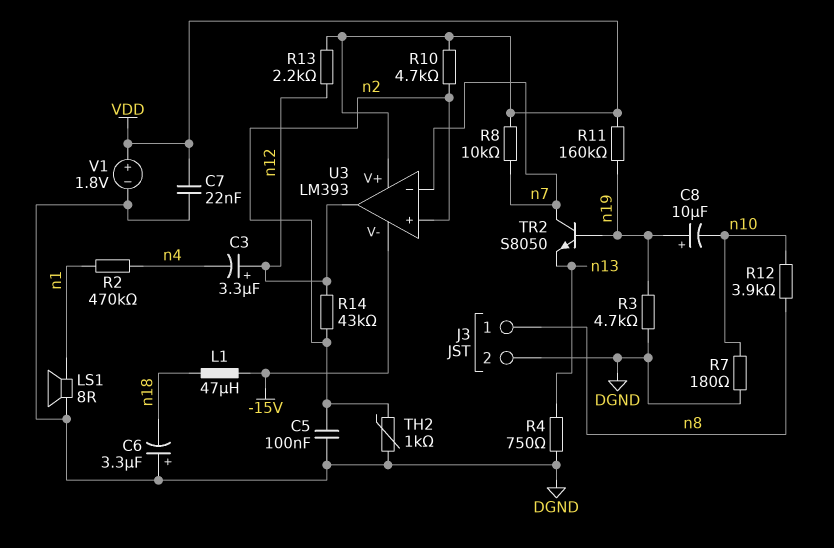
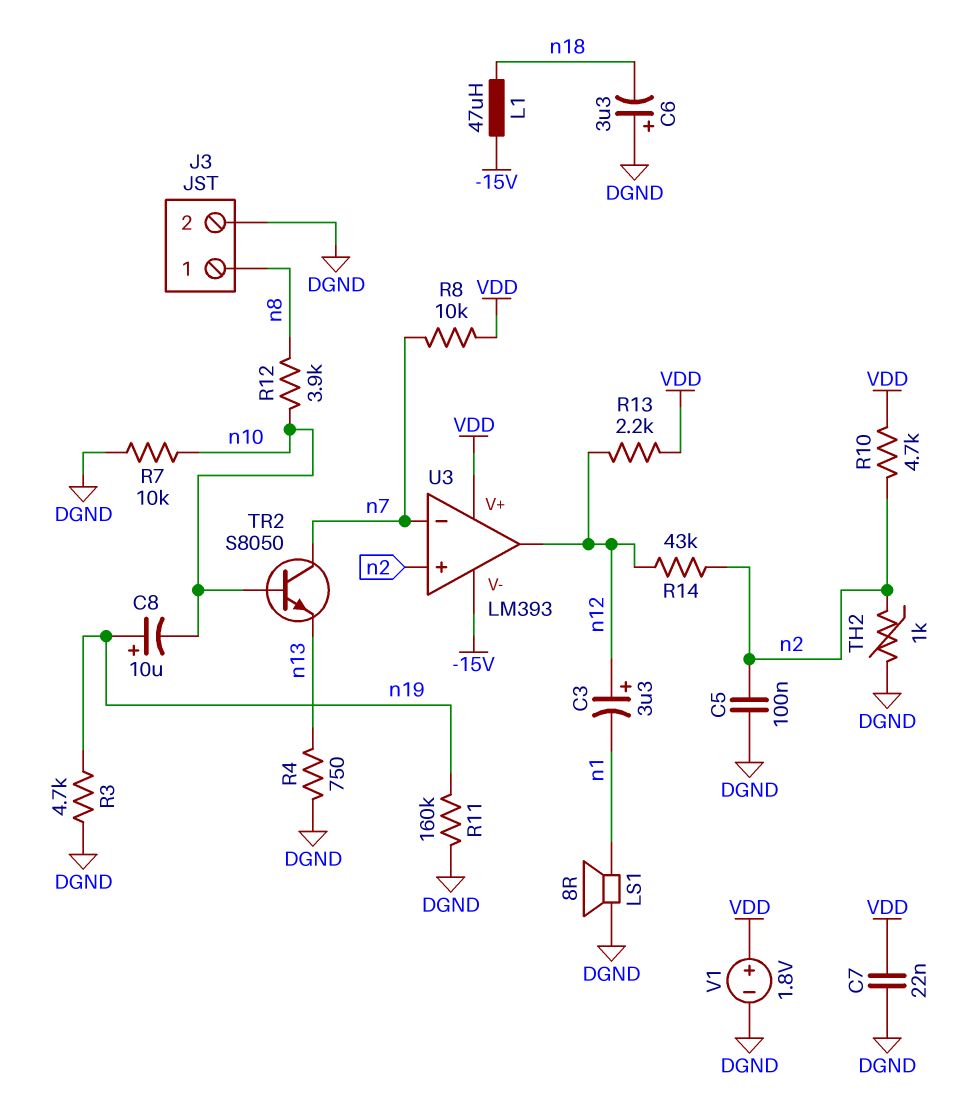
C3: 3.3uF (plus n12, minus n4) -> 3.3uF (plus n12, minus n1)
R2: 470k (n1, n4) -> none
R7: 180 (DGND, n10) -> 10k (DGND, n10)
R11: 160k (VDD, n19) -> 160k (DGND, n19)
TR2: NPN S8050 (B n19, C n7, E n13) -> NPN S8050 (B n10, C n7, E n13)

